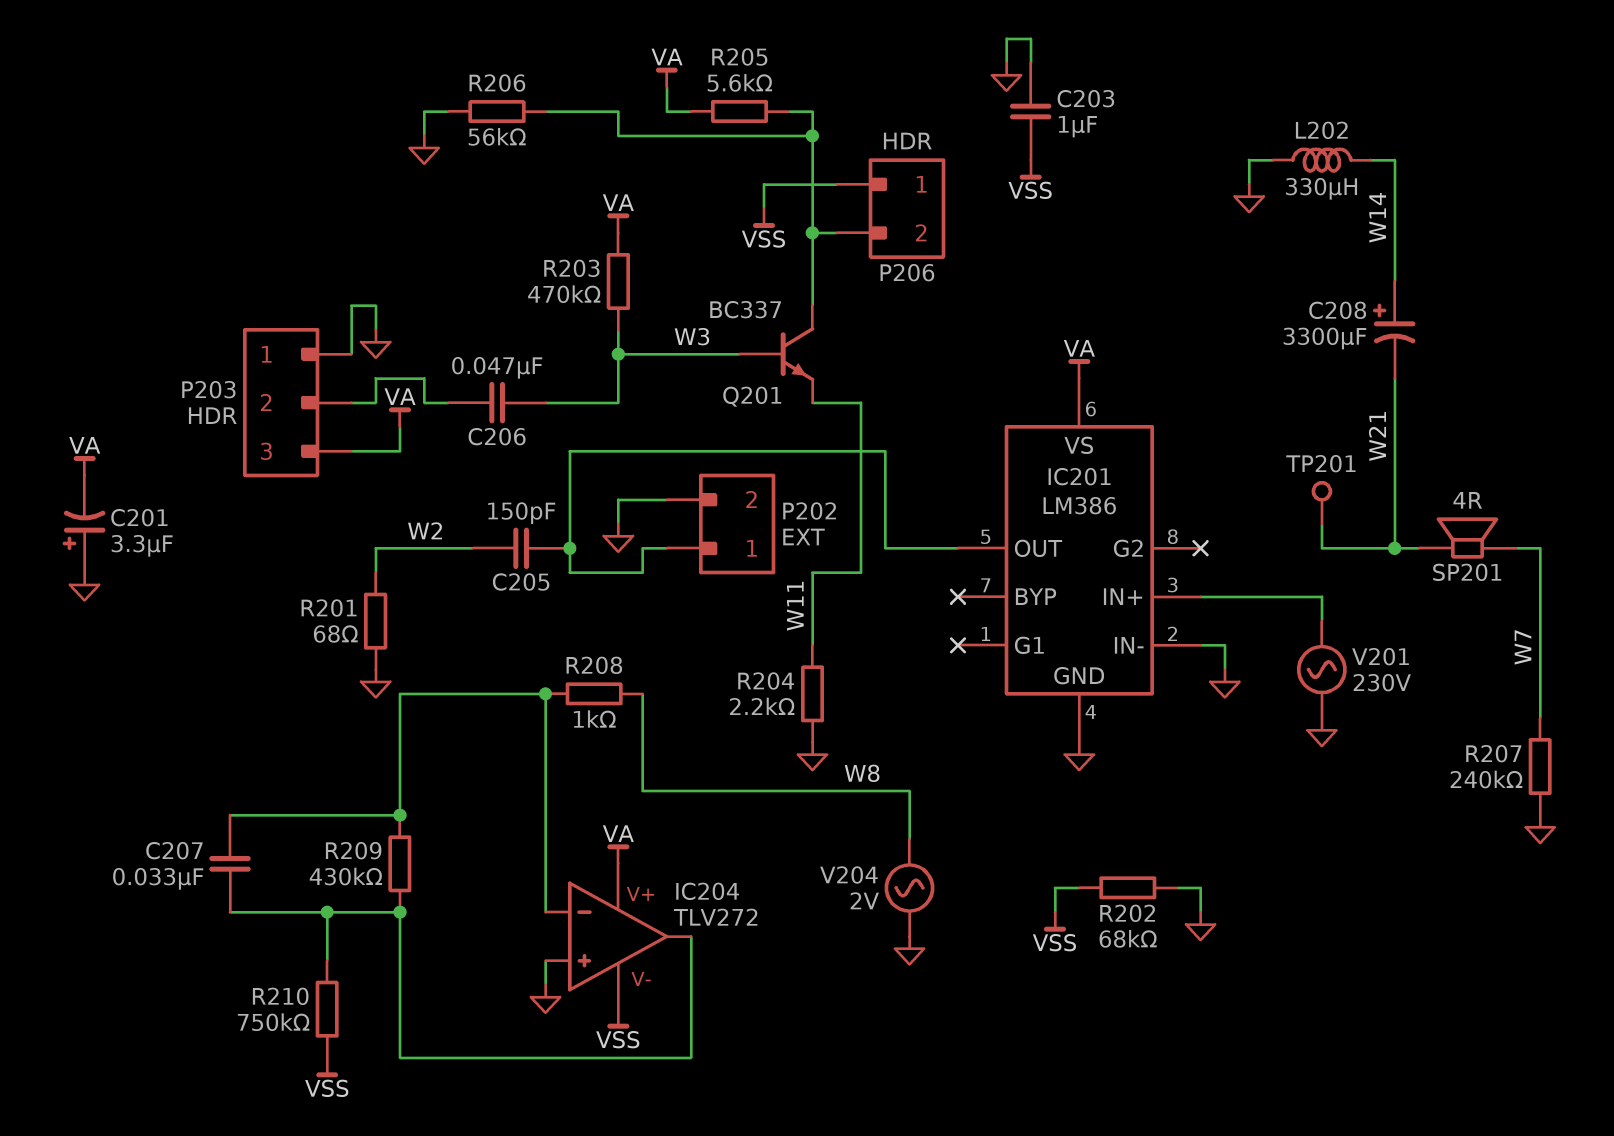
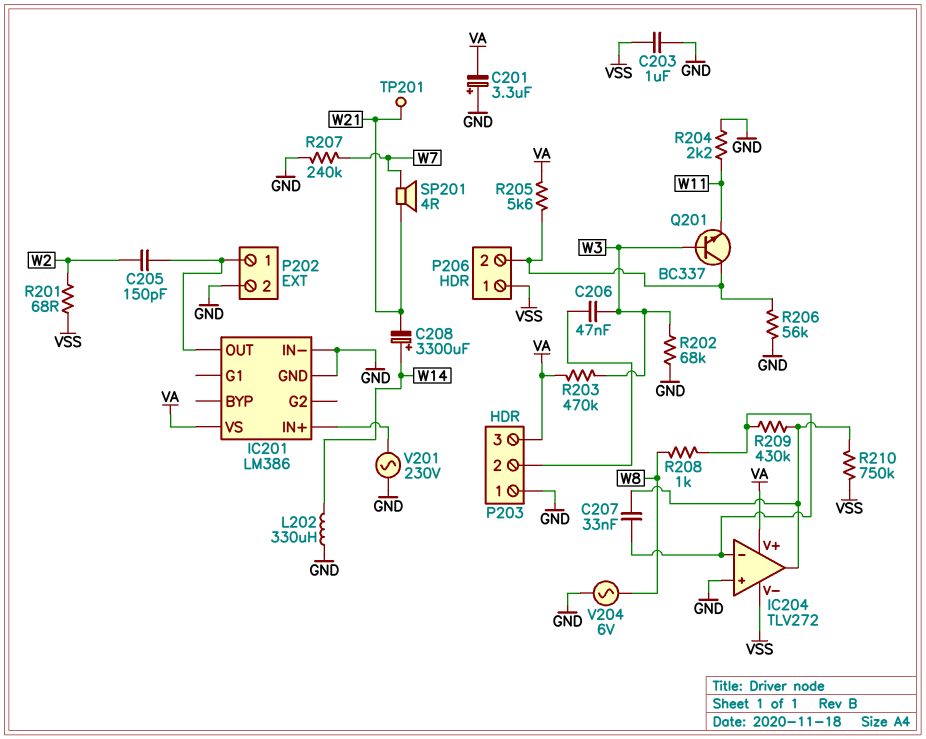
R201: 68 (GND, W2) -> 68 (VSS, W2)
R202: 68k (GND, VSS) -> 68k (GND, W3)
V204: AC 2V (GND, W8) -> AC 6V (GND, W8)

